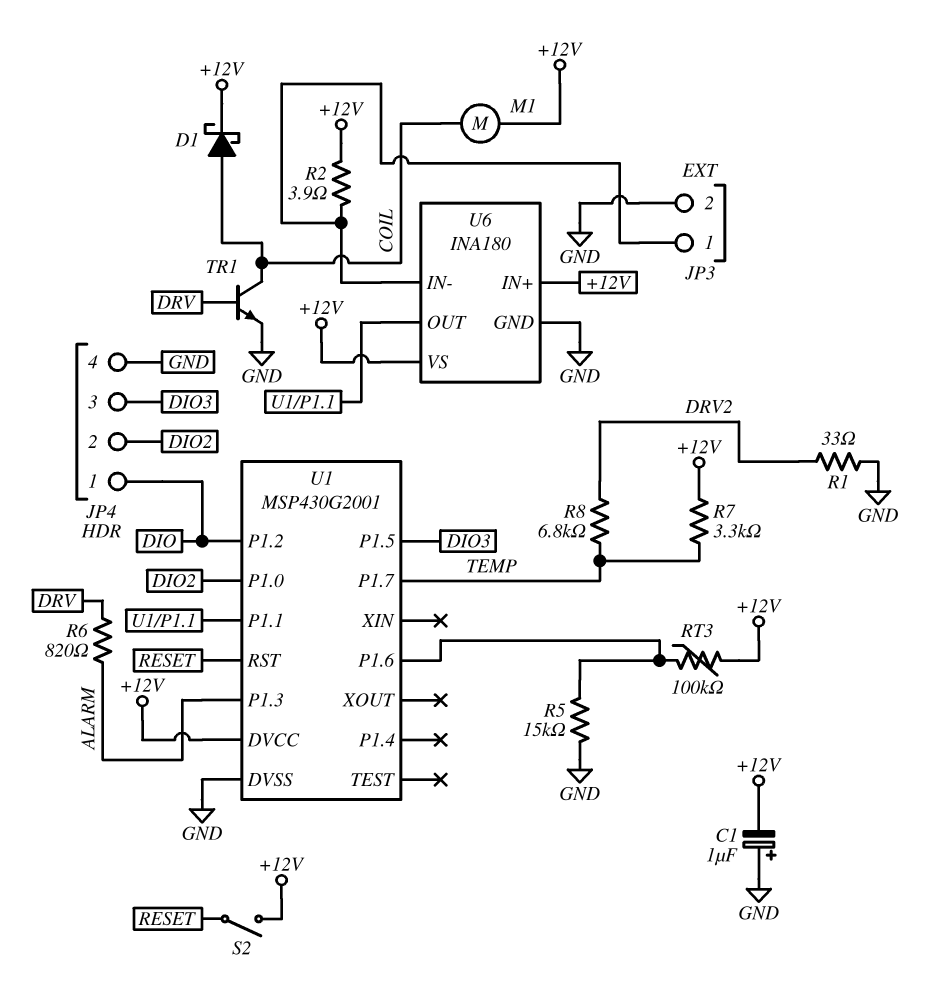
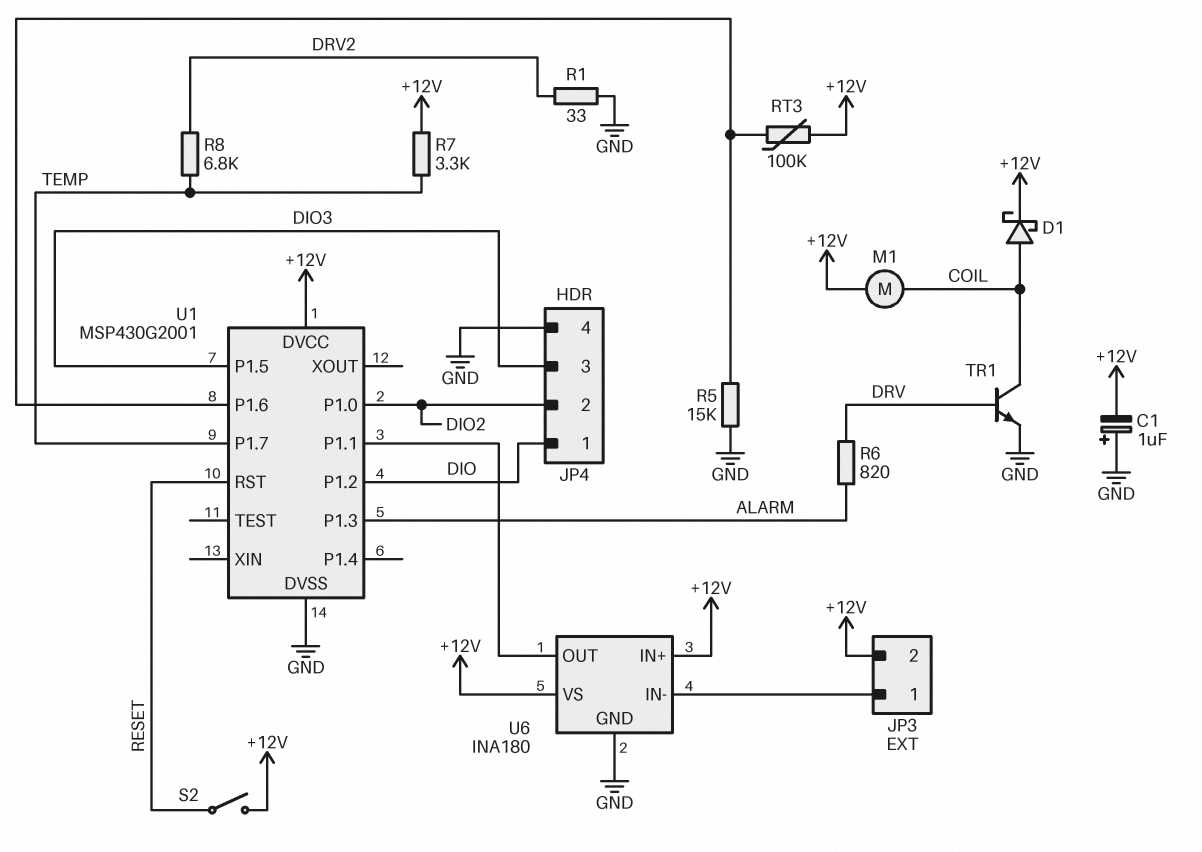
JP3 pin 2: GND -> +12V
R2: 3.9 (+12V, JP3/1) -> none

